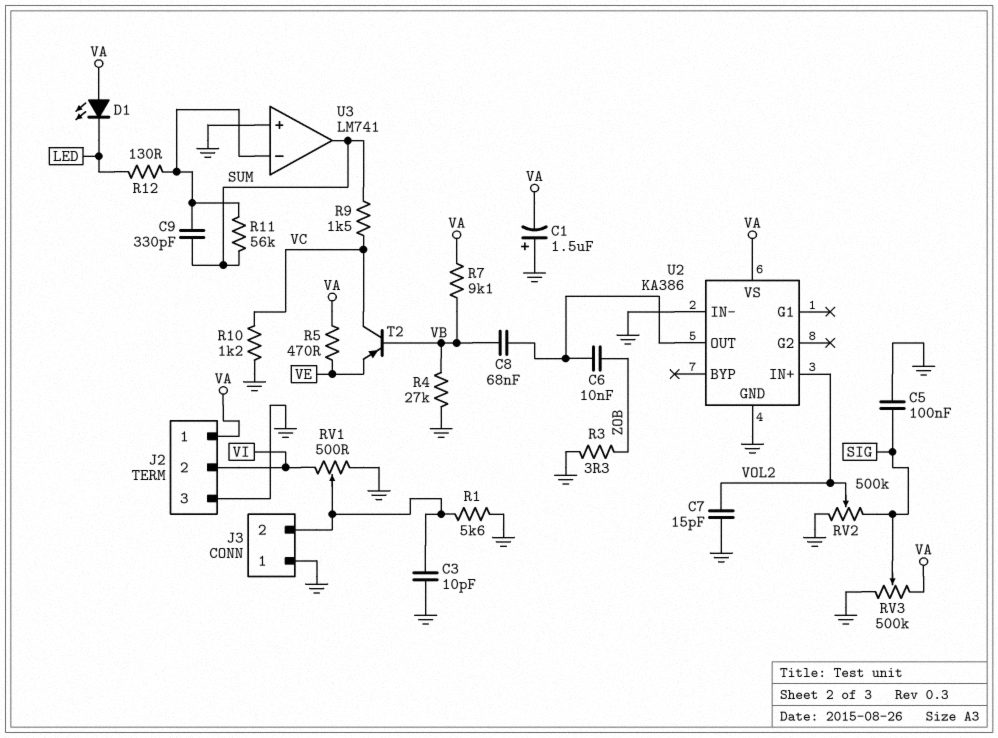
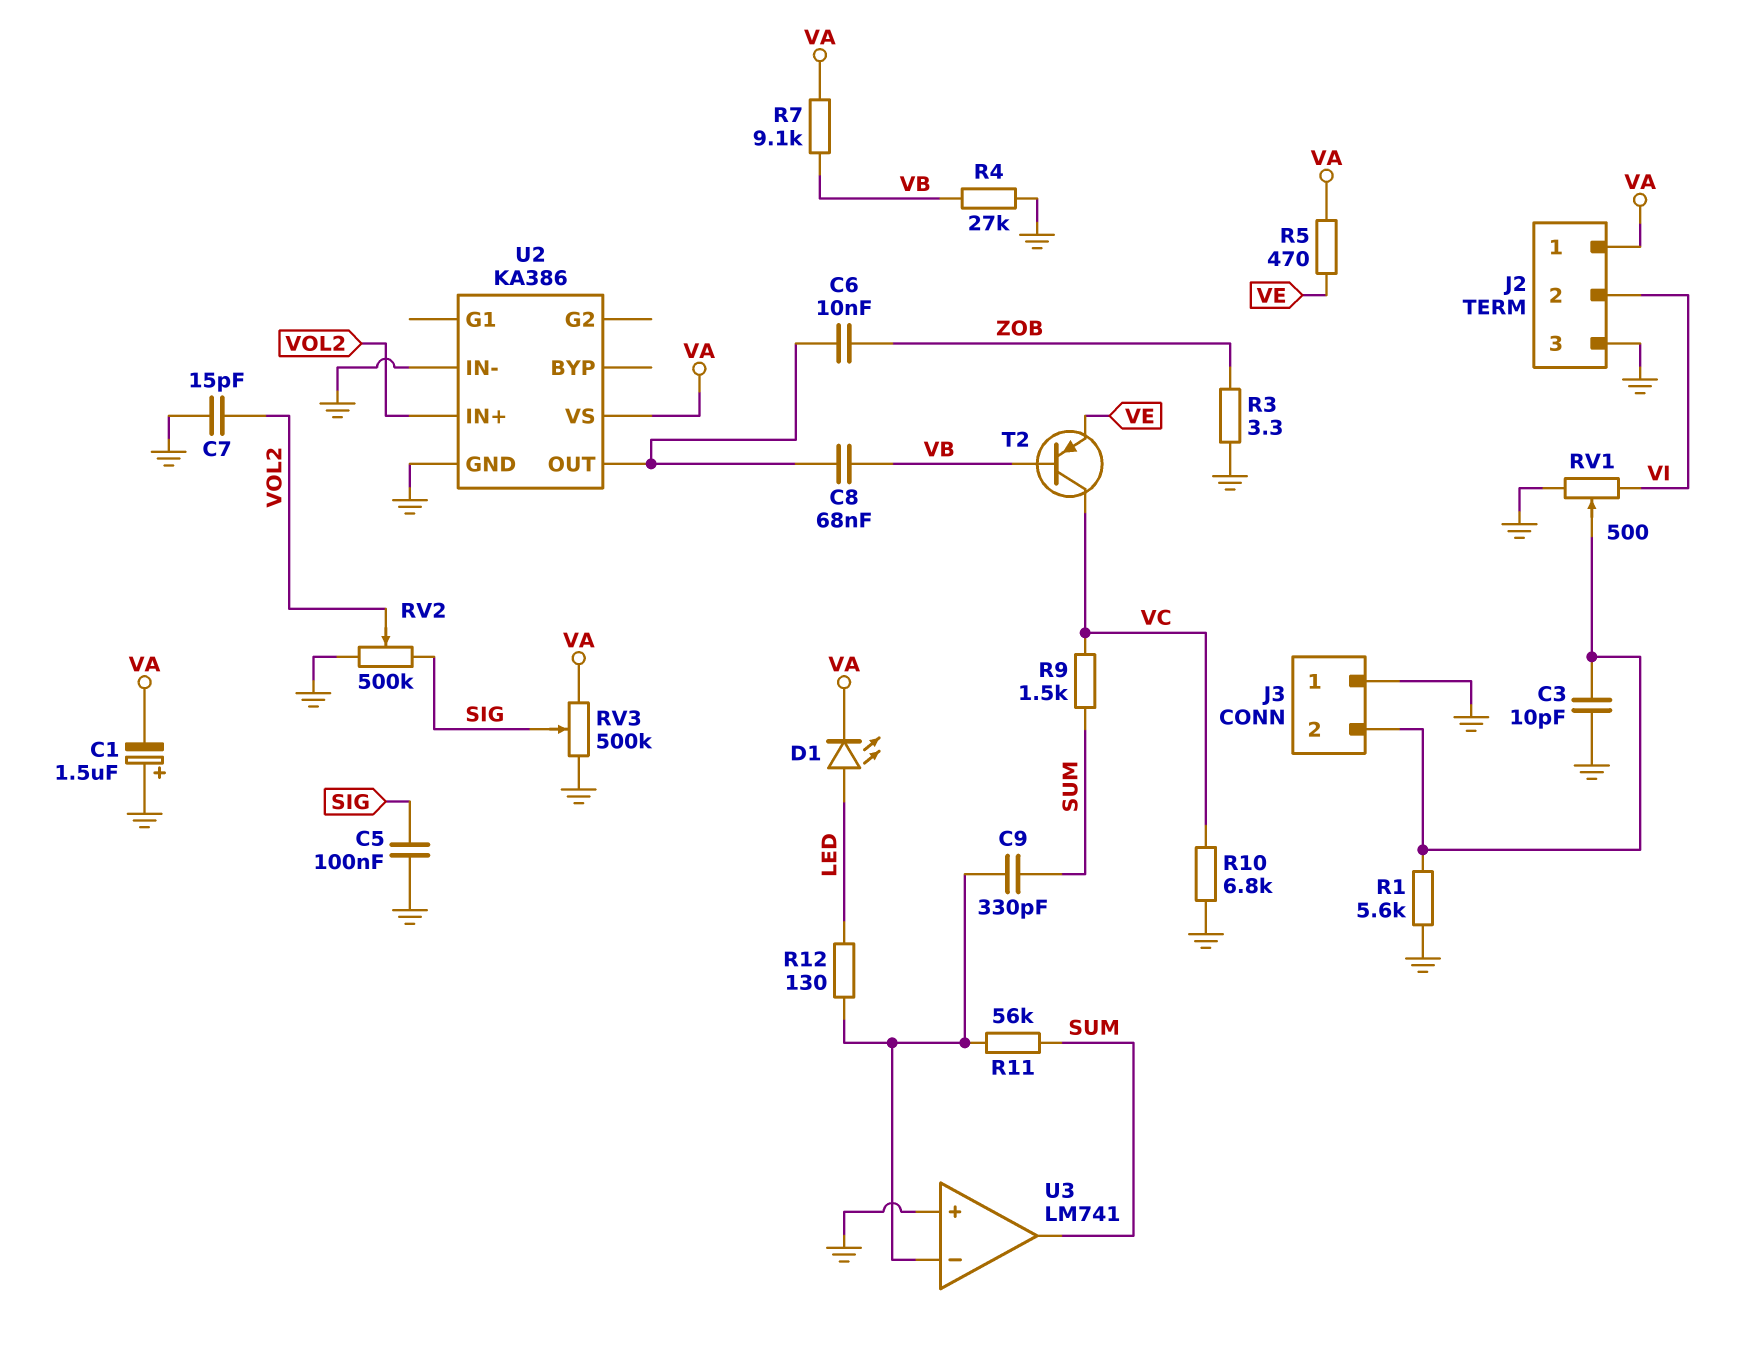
D1: LED (A VA, K LED) -> LED (A LED, K VA)
R10: 1.2k (GND, VC) -> 6.8k (GND, VC)

